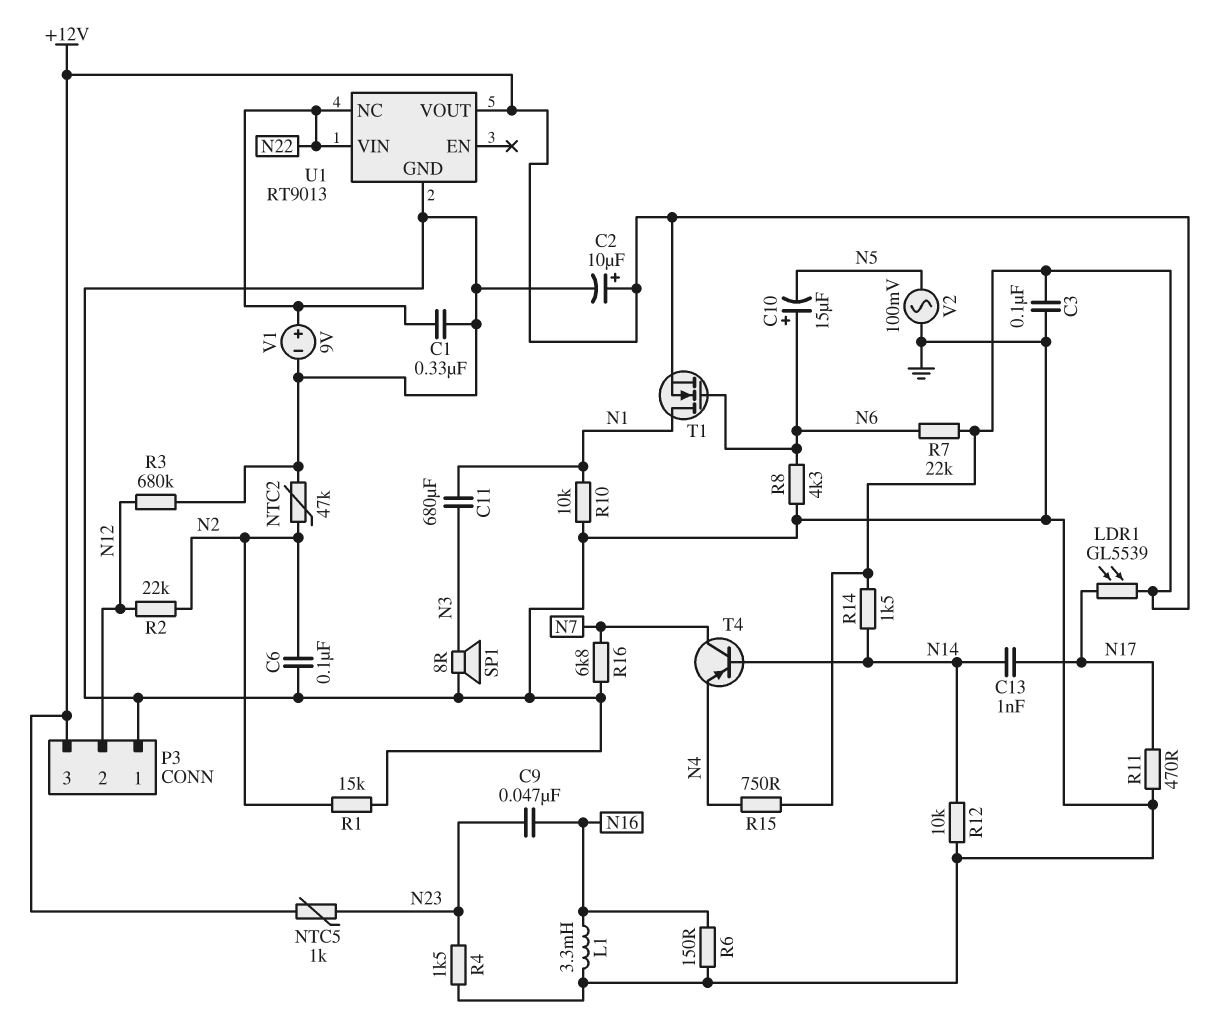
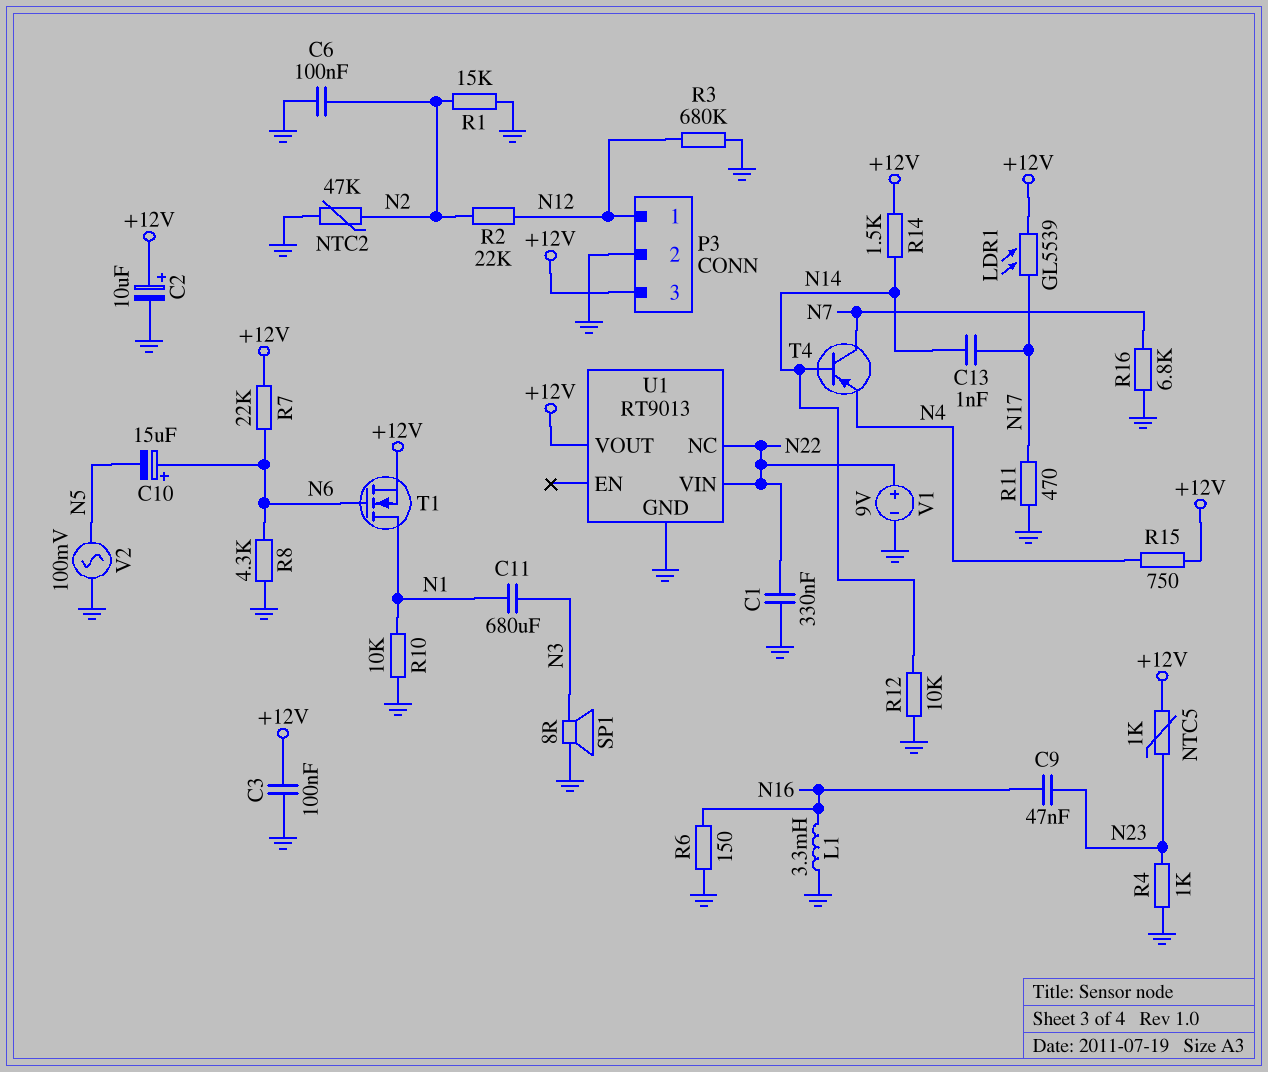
P3 pin 1: GND -> N12
P3 pin 2: N12 -> GND
R4: 1.5k (GND, N23) -> 1k (GND, N23)

